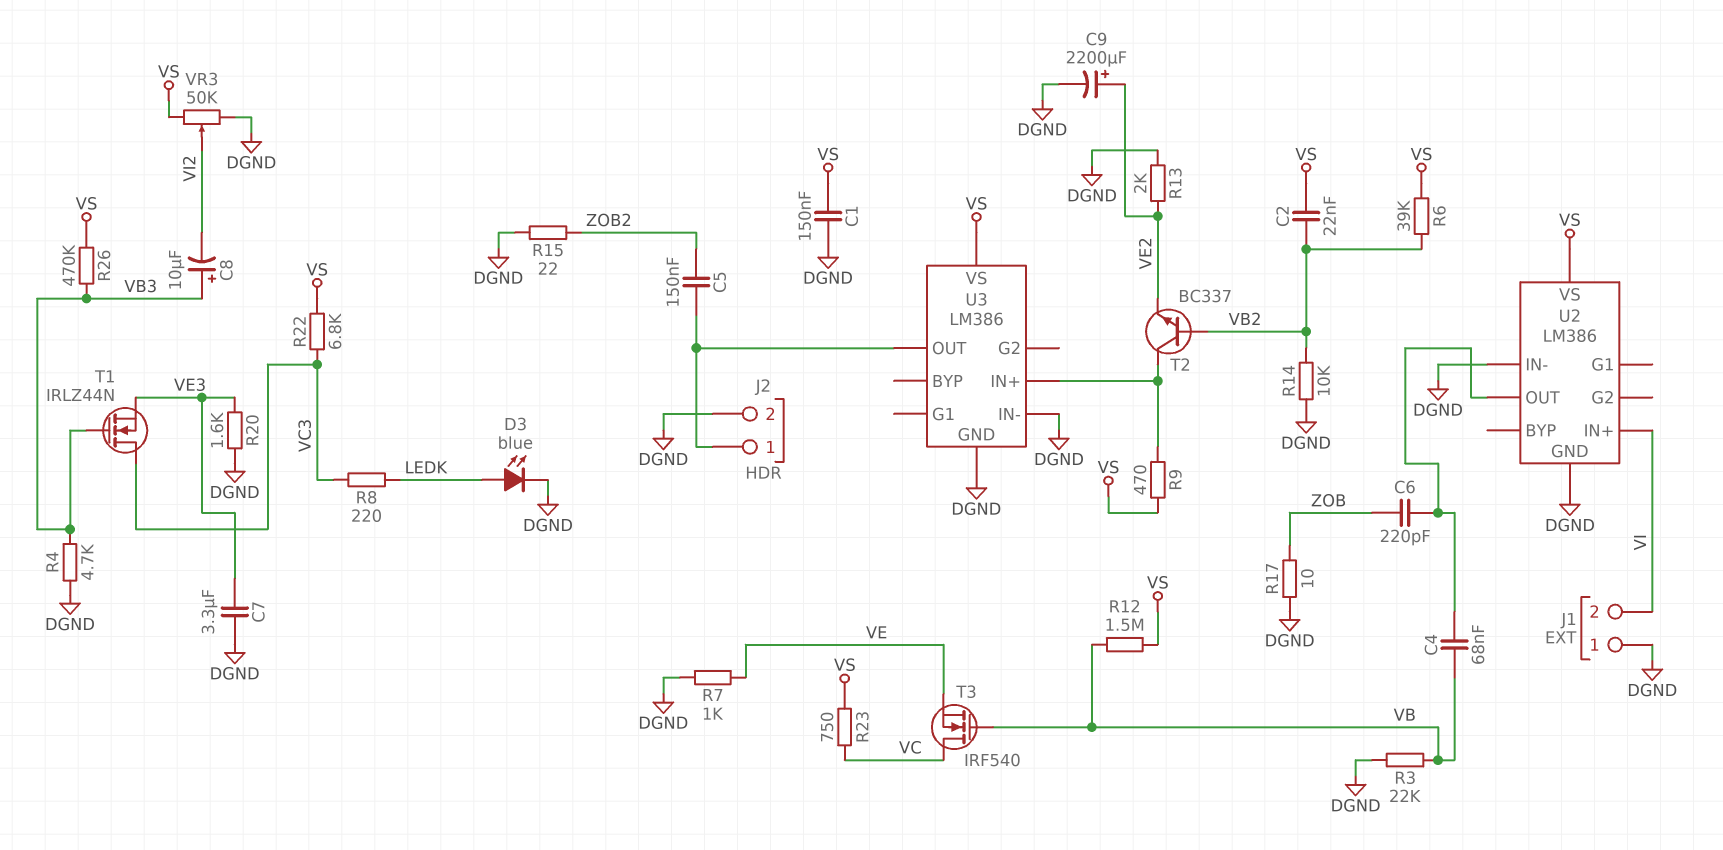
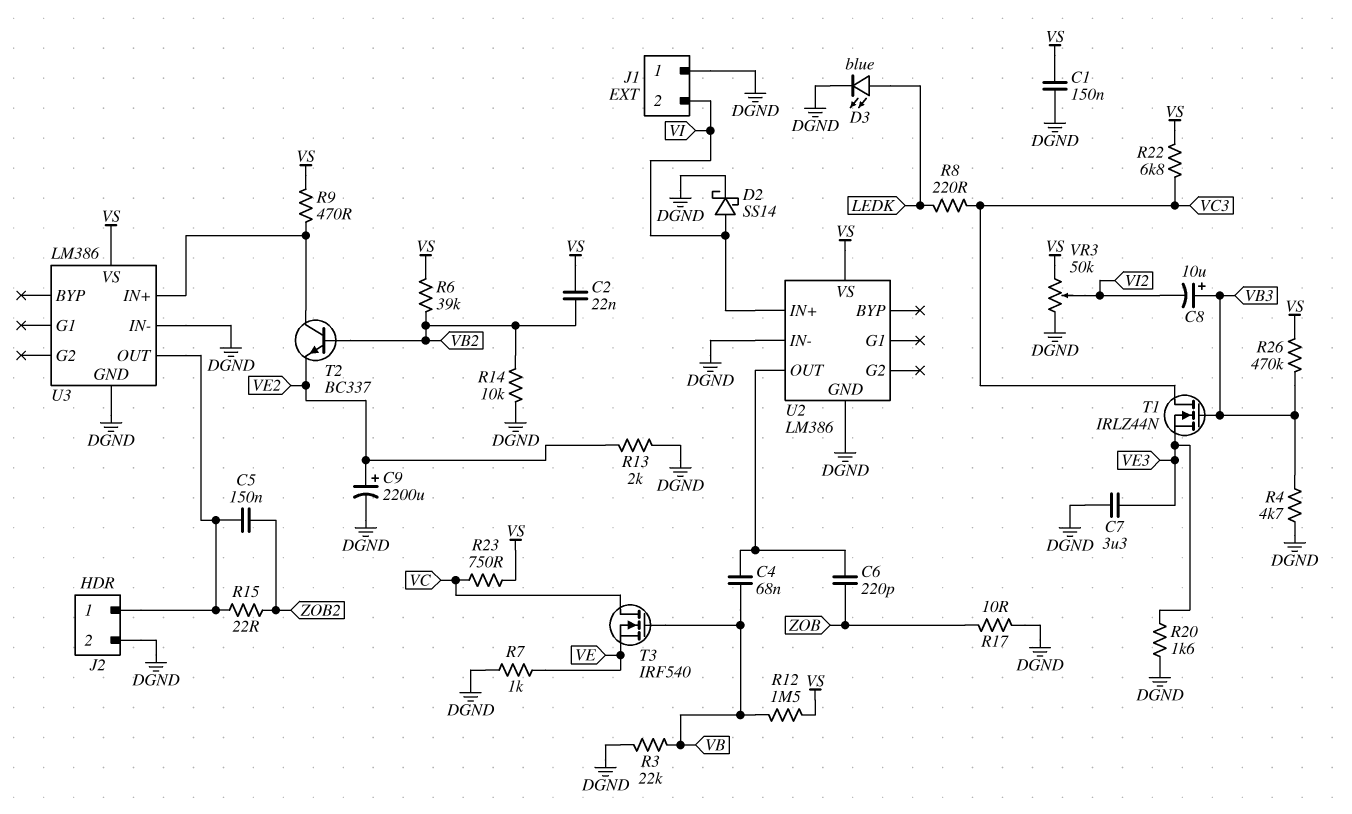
D2: none -> schottky SS14 (A VI, K DGND)
R15: 22 (DGND, ZOB2) -> 22 (J2/1, ZOB2)

